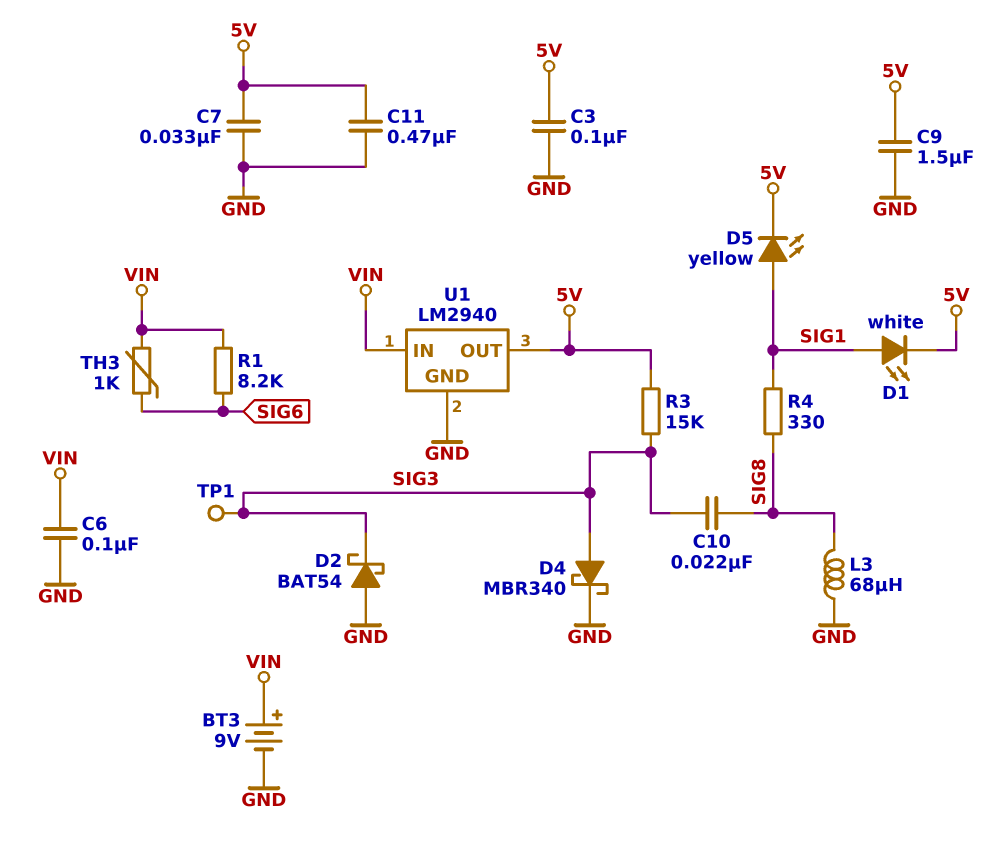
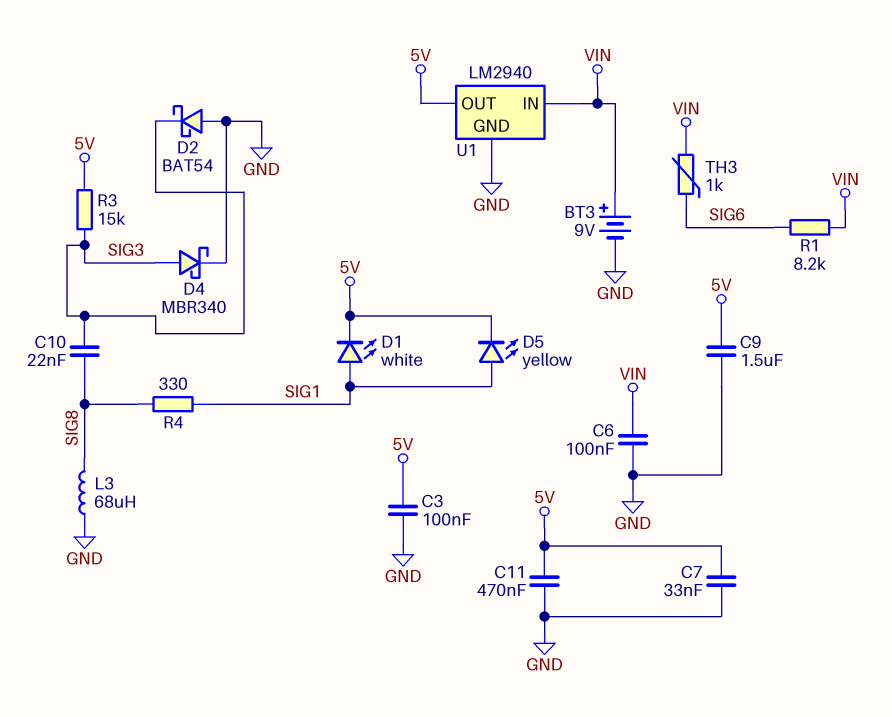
TP1: test point (SIG3) -> none

